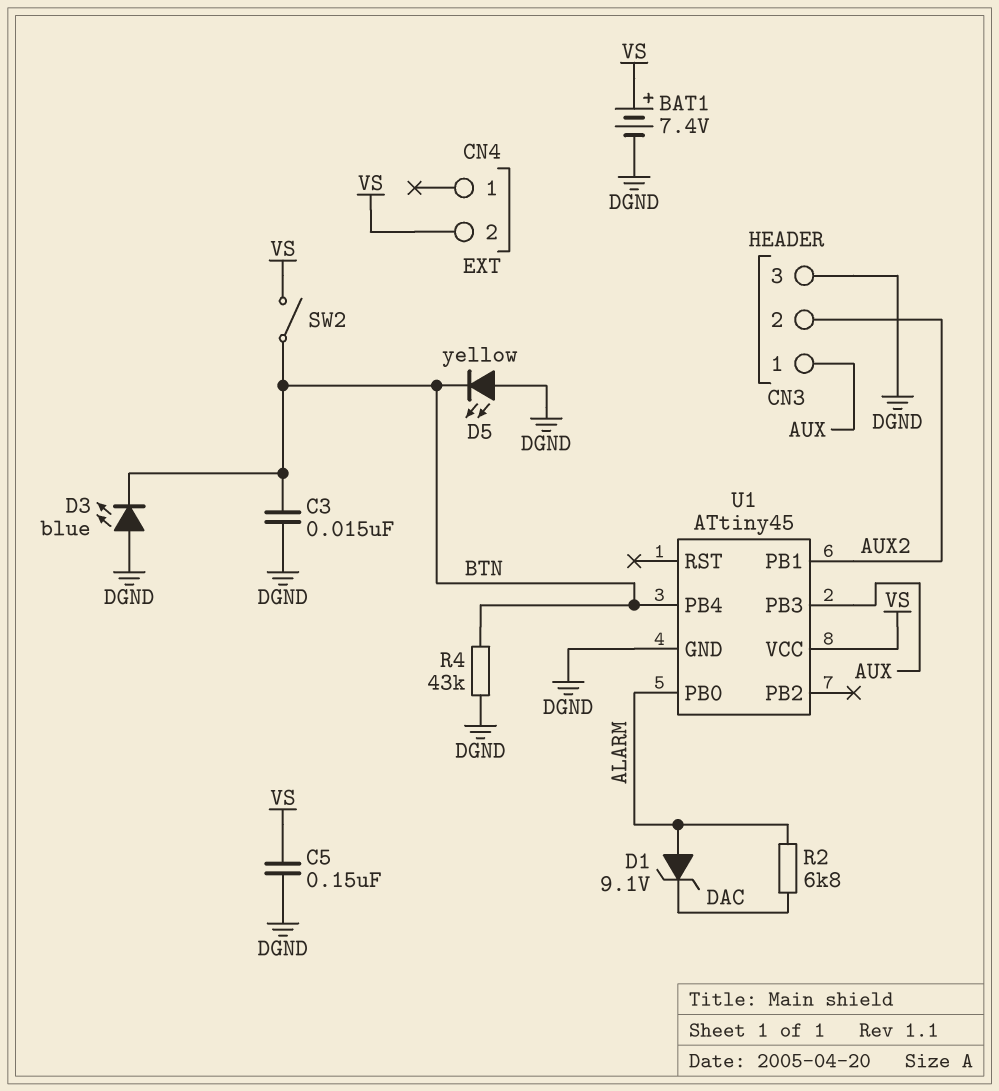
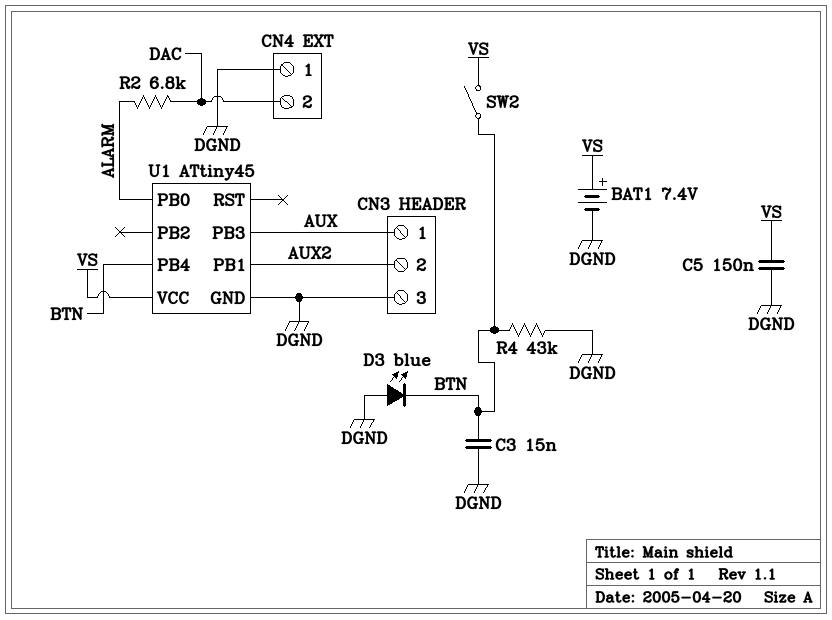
CN4 pin 1: none -> DGND
CN4 pin 2: VS -> DAC
D1: zener 9.1V (A ALARM, K DAC) -> none
D5: LED yellow (A DGND, K BTN) -> none

